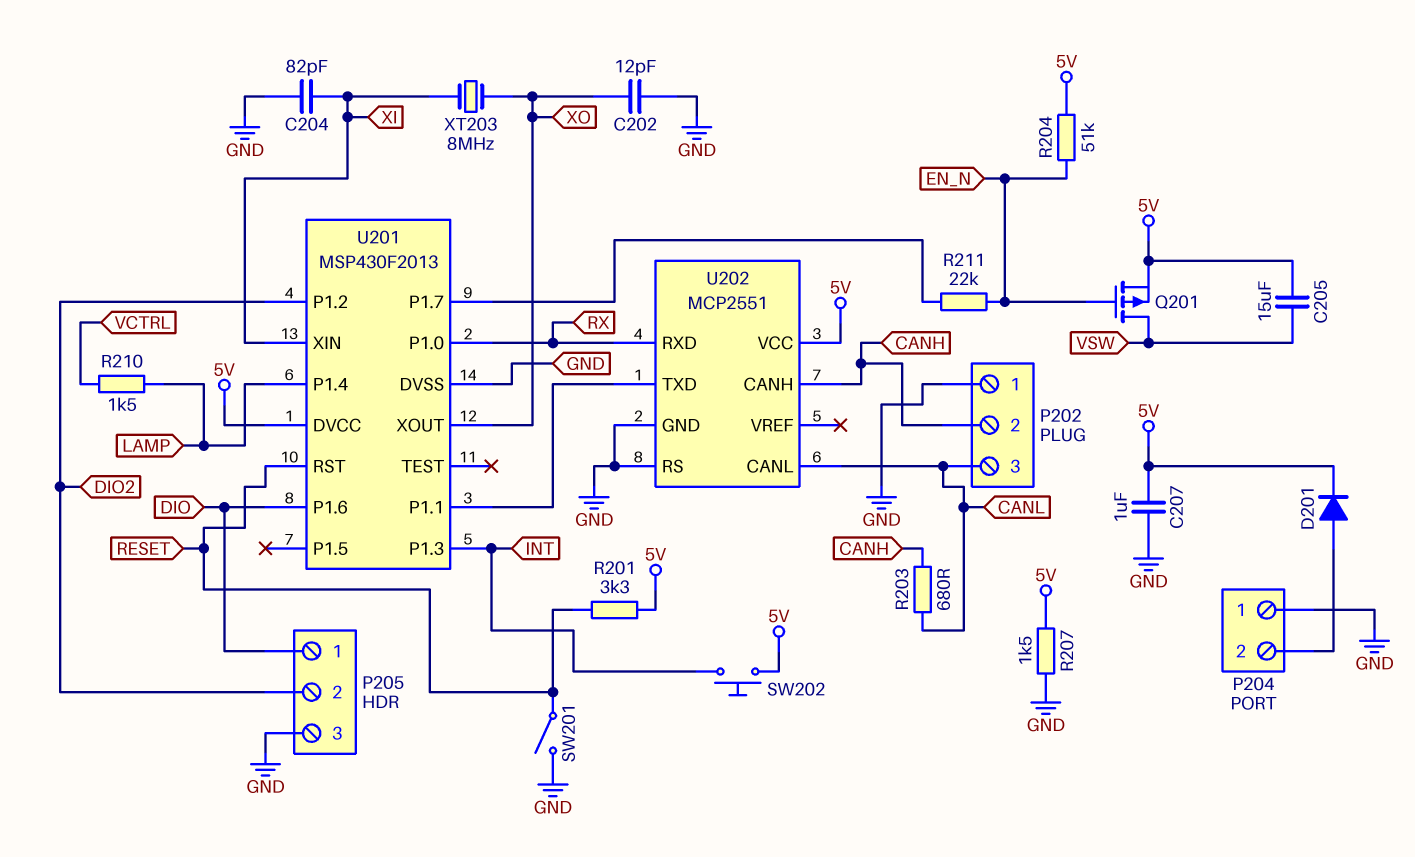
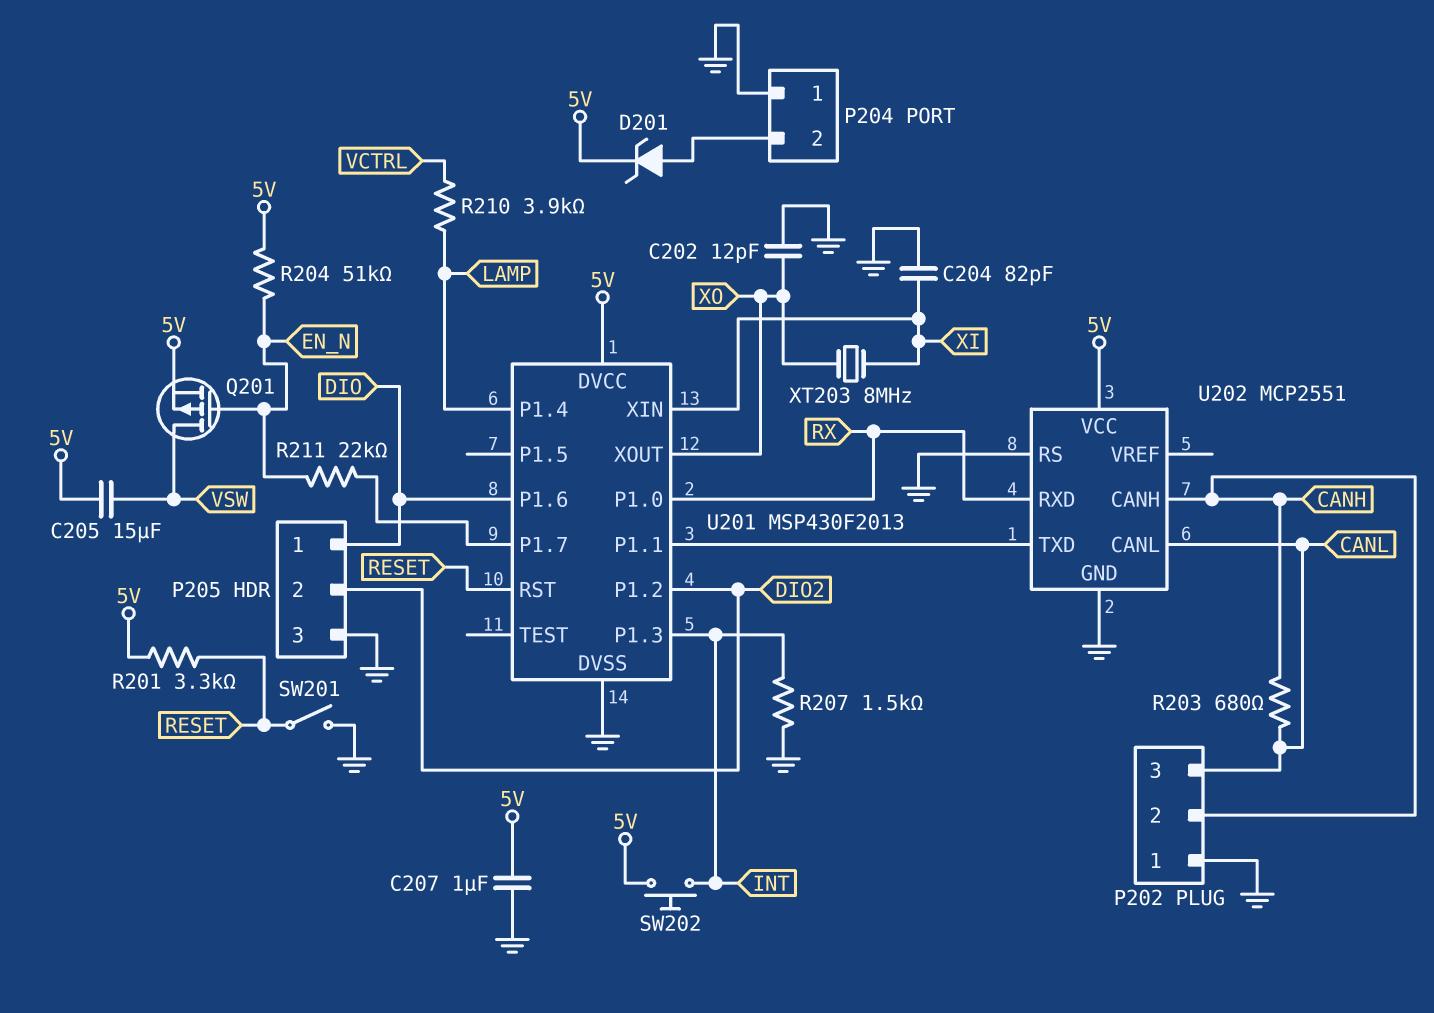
D201: diode (A P204/2, K 5V) -> zener (A P204/2, K 5V)
R207: 1.5k (5V, GND) -> 1.5k (GND, INT)
R210: 1.5k (LAMP, VCTRL) -> 3.9k (LAMP, VCTRL)

